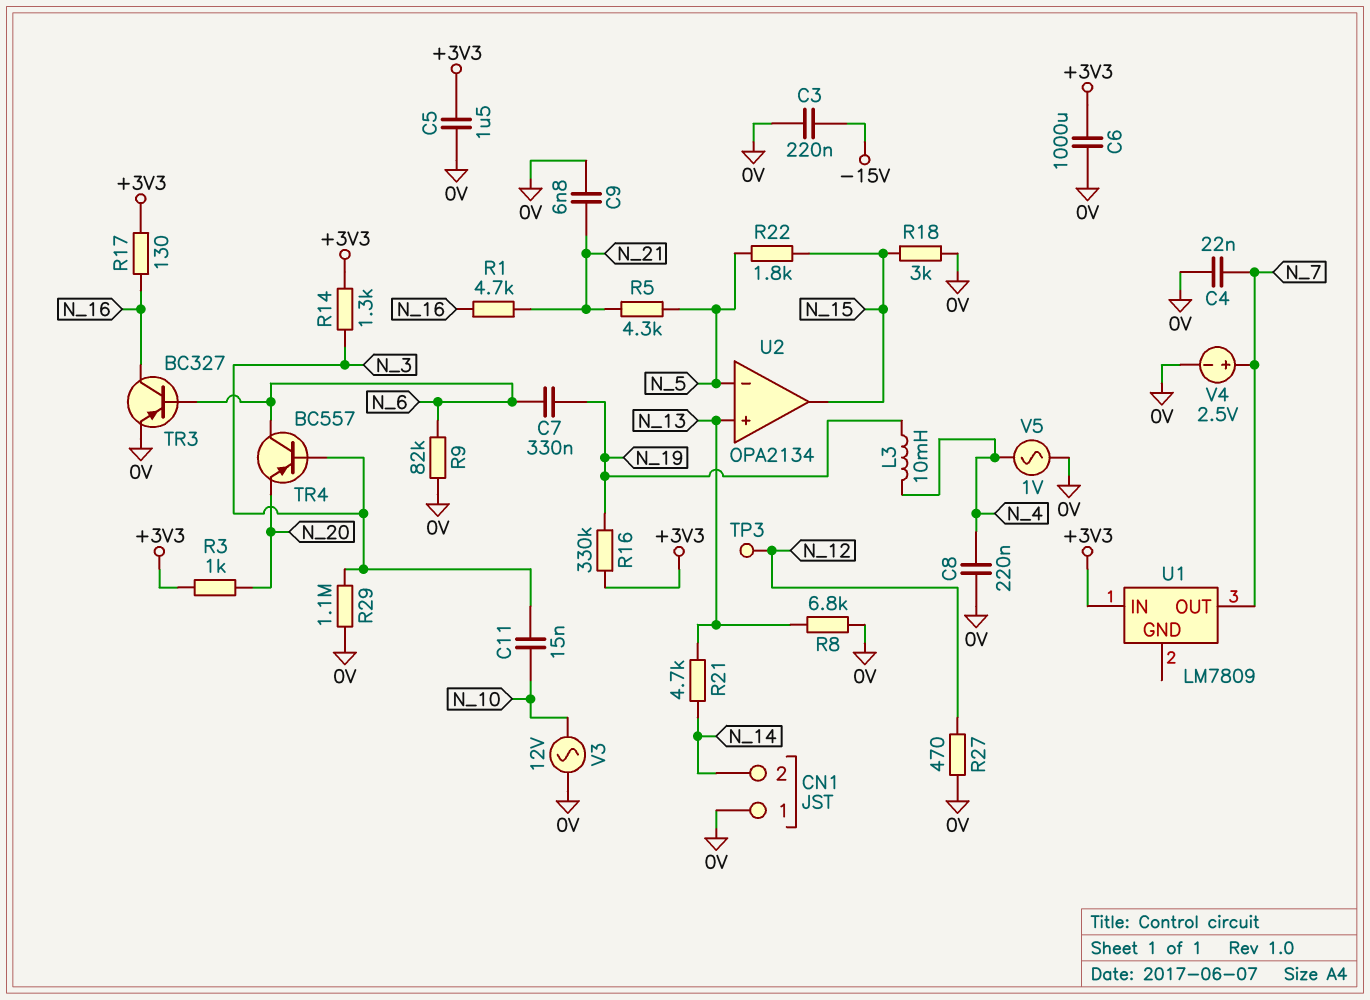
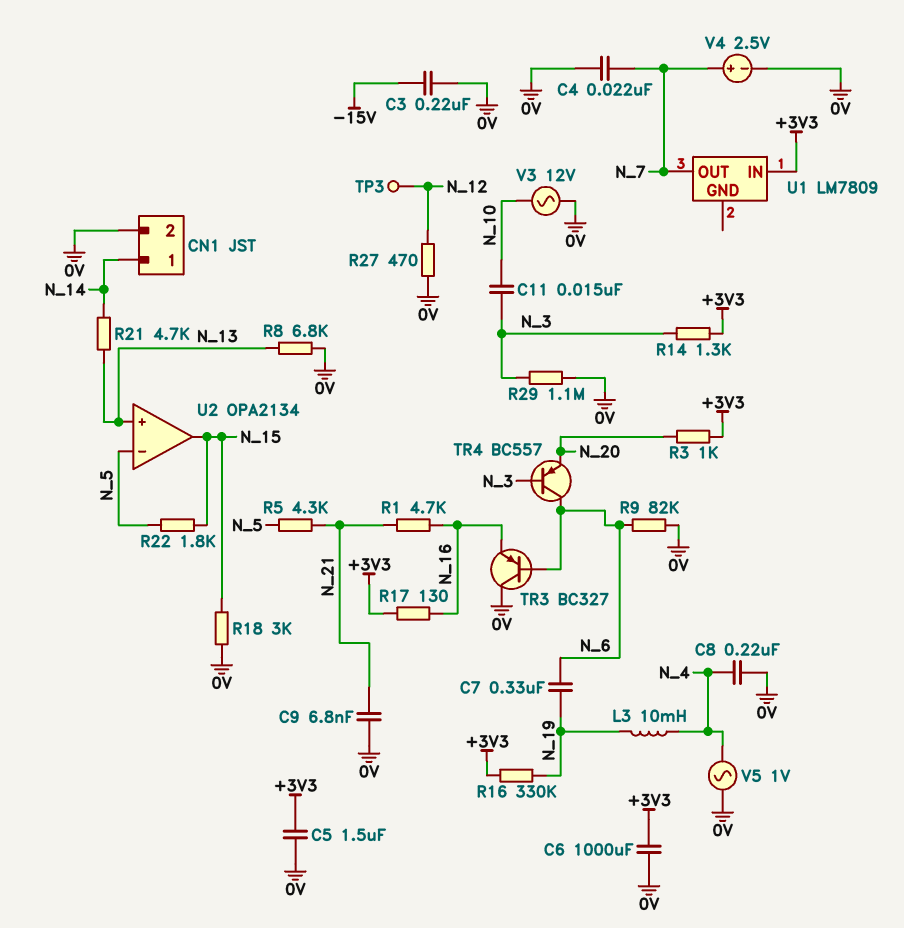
CN1 pin 1: 0V -> N_14
CN1 pin 2: N_14 -> 0V
TR3: PNP BC327 (B N_6, C N_16, E 0V) -> PNP BC327 (B N_6, C 0V, E N_16)

